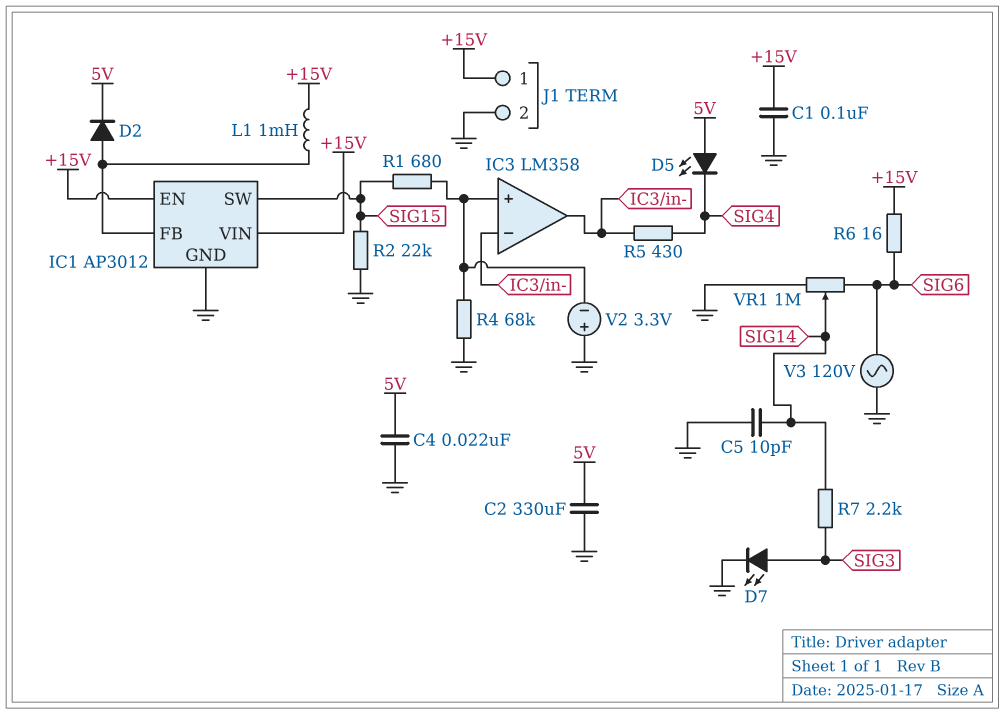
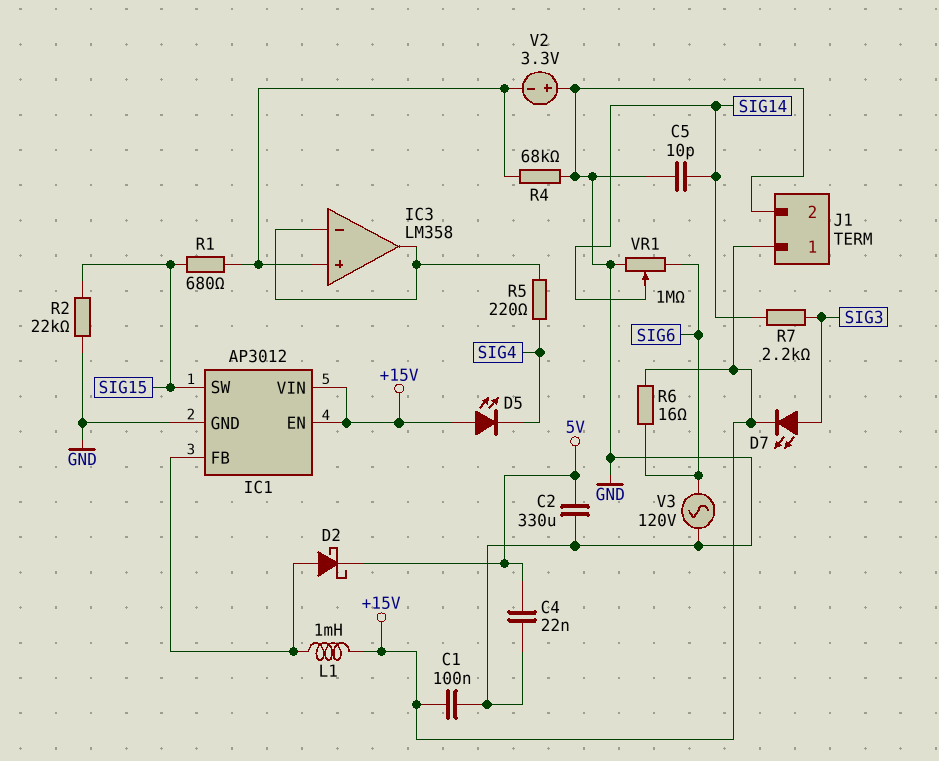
D2: diode (A IC1/FB, K 5V) -> schottky (A IC1/FB, K 5V)
D5: LED (A 5V, K SIG4) -> LED (A +15V, K SIG4)
D7: LED (A SIG3, K GND) -> LED (A SIG3, K +15V)
R5: 430 (IC3/in-, SIG4) -> 220 (IC3/in-, SIG4)

